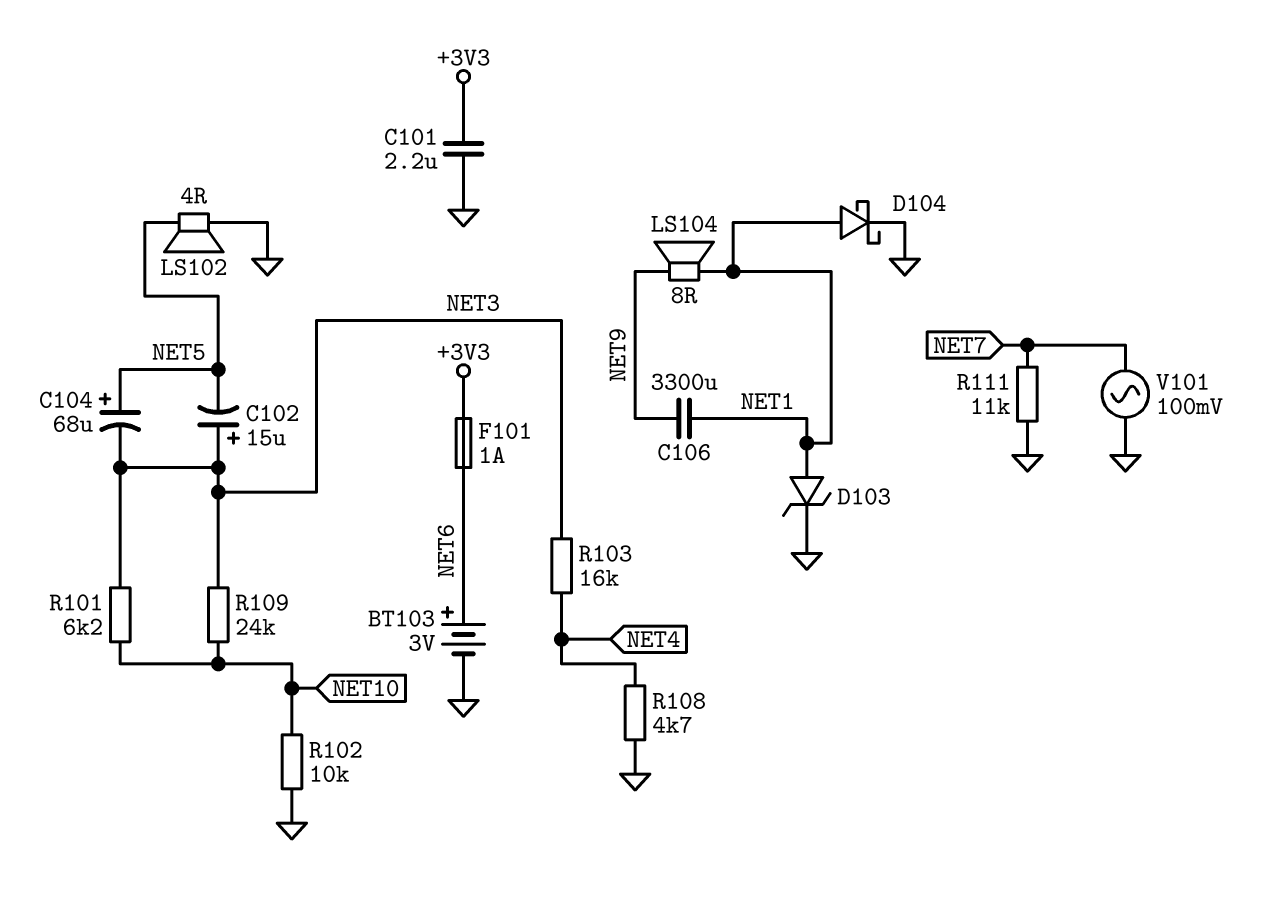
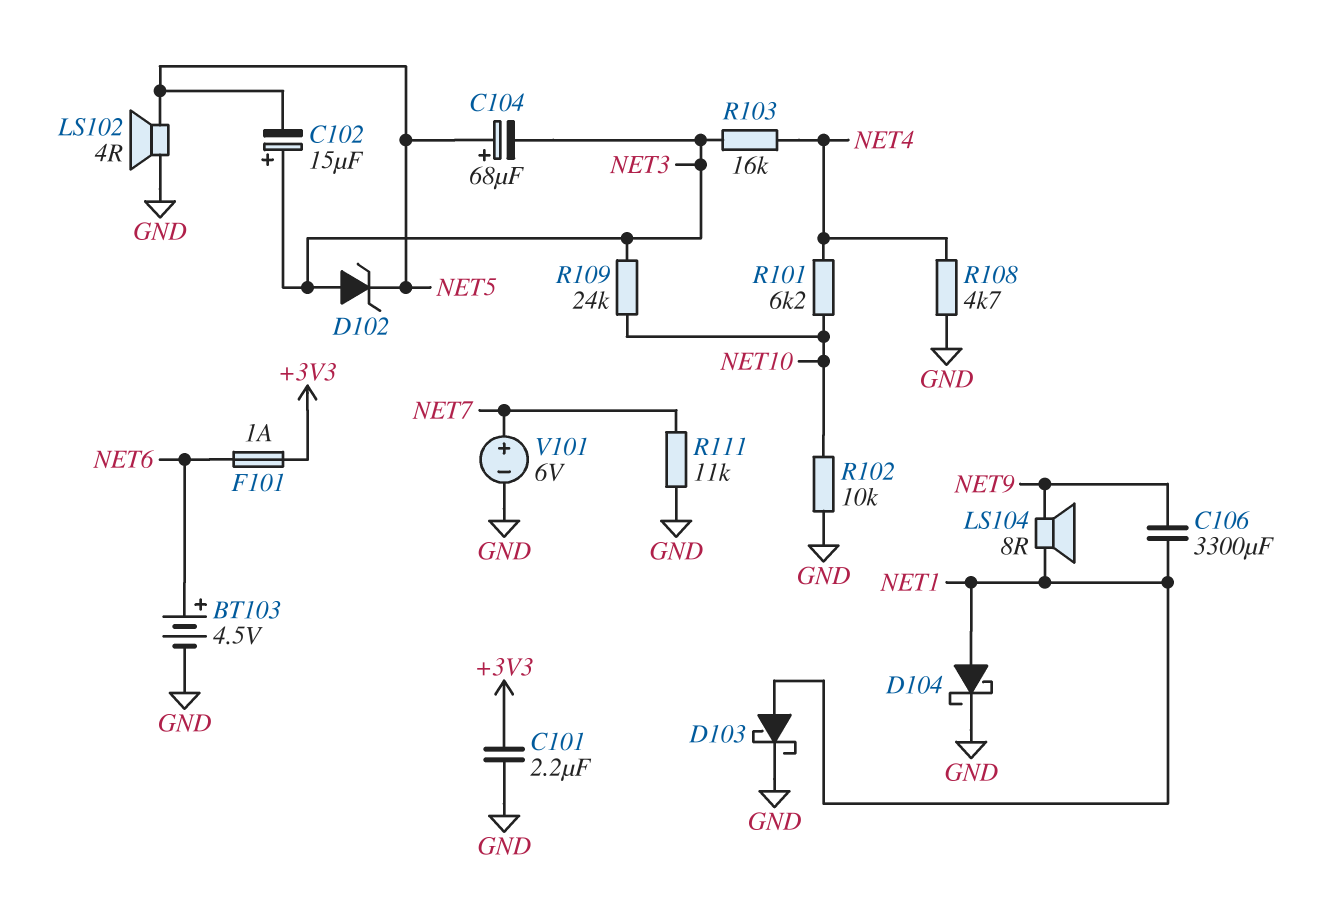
BT103: 3V (plus NET6, minus GND) -> 4.5V (plus NET6, minus GND)
D102: none -> zener (A NET3, K NET5)
D103: zener (A NET1, K GND) -> schottky (A NET1, K GND)
R101: 6.2k (NET3, NET10) -> 6.2k (NET4, NET10)
V101: AC 100mV (GND, NET7) -> 6V (plus NET7, minus GND)

